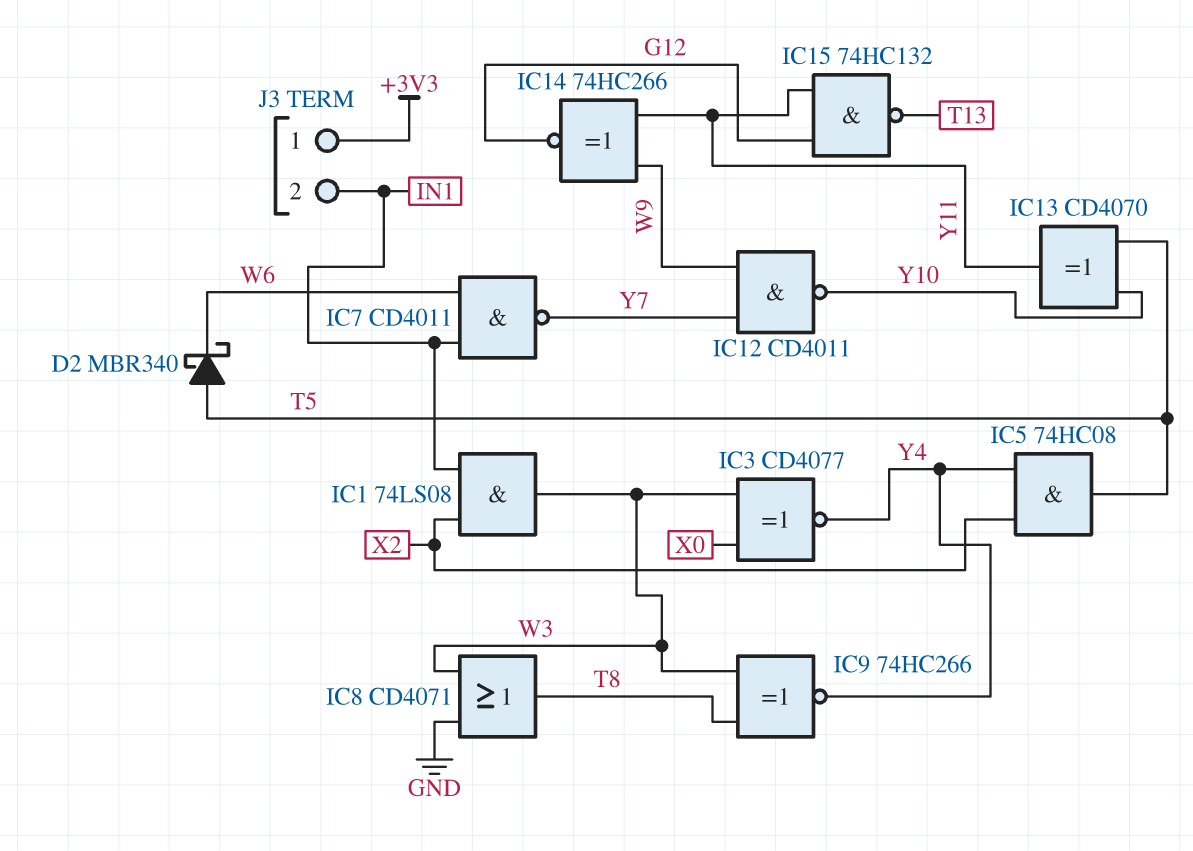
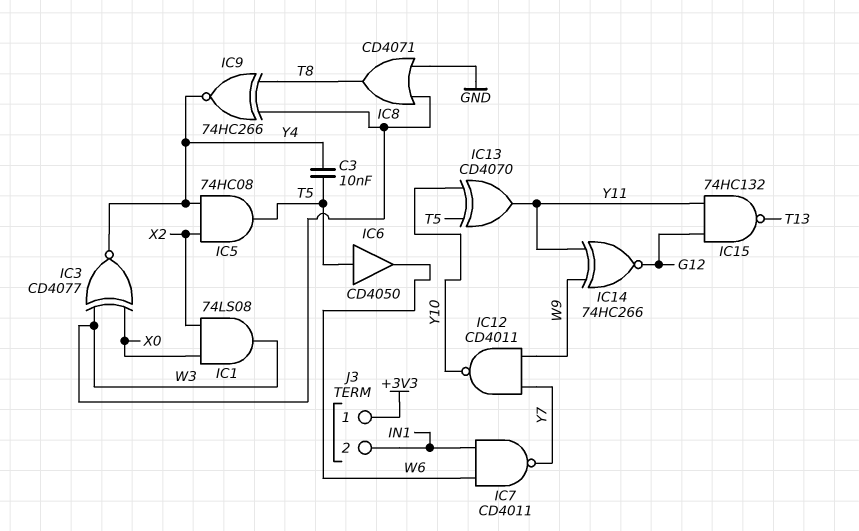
C3: none -> 10nF (T5, Y4)
D2: schottky MBR340 (A T5, K W6) -> none
IC1: AND 74LS08 (in IN1, in X2, out W3) -> AND 74LS08 (in X0, in X2, out W3)
IC6: none -> buffer CD4050 (in T5, out W6)

